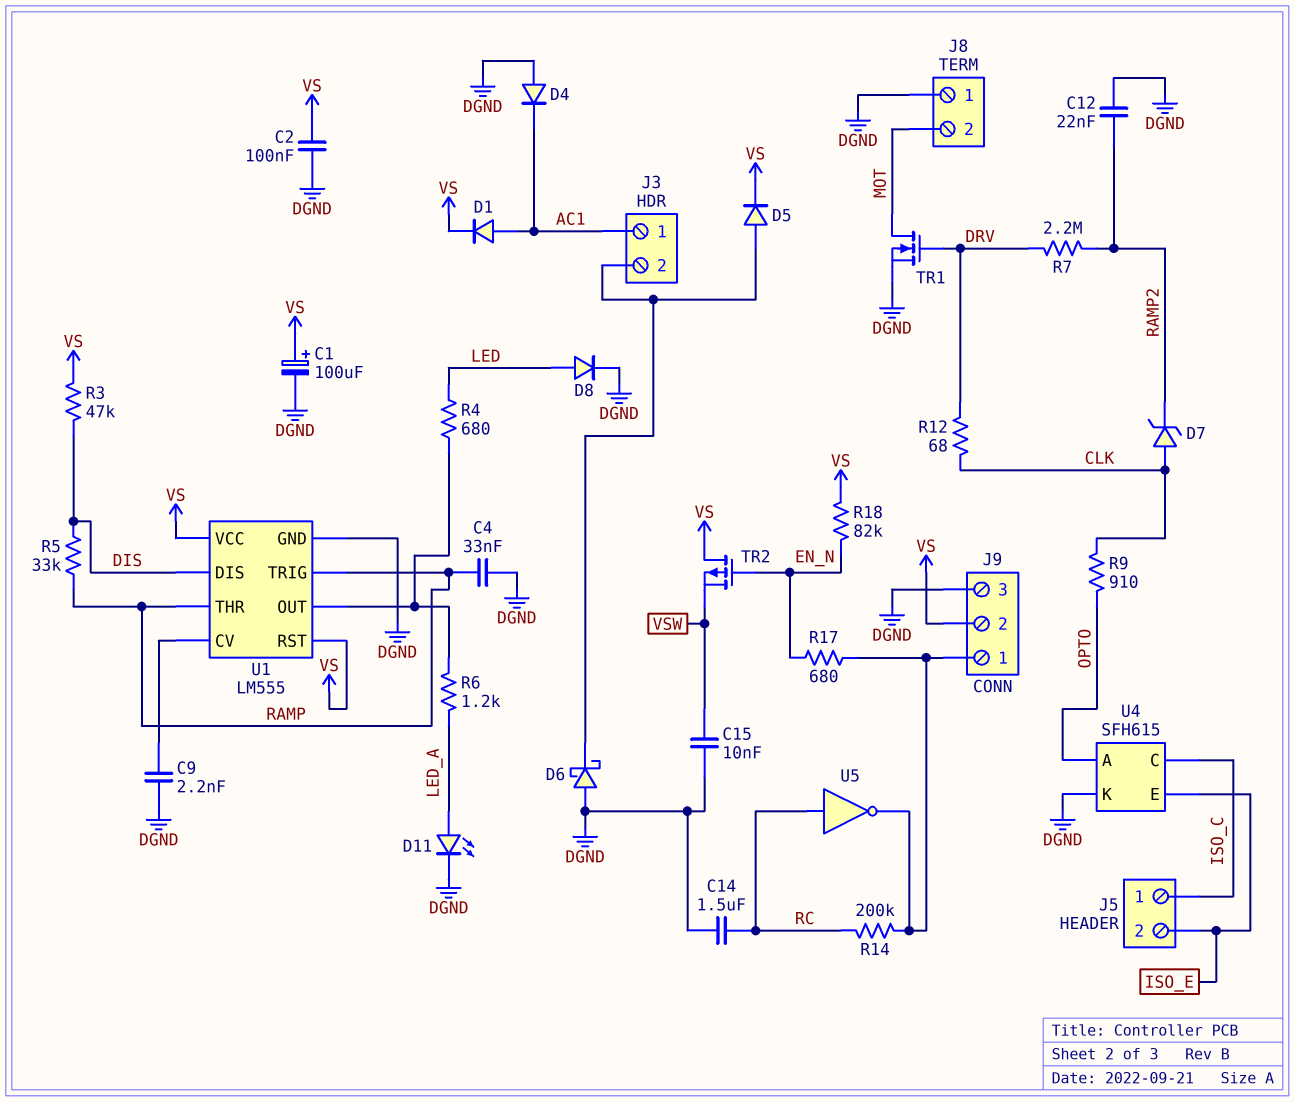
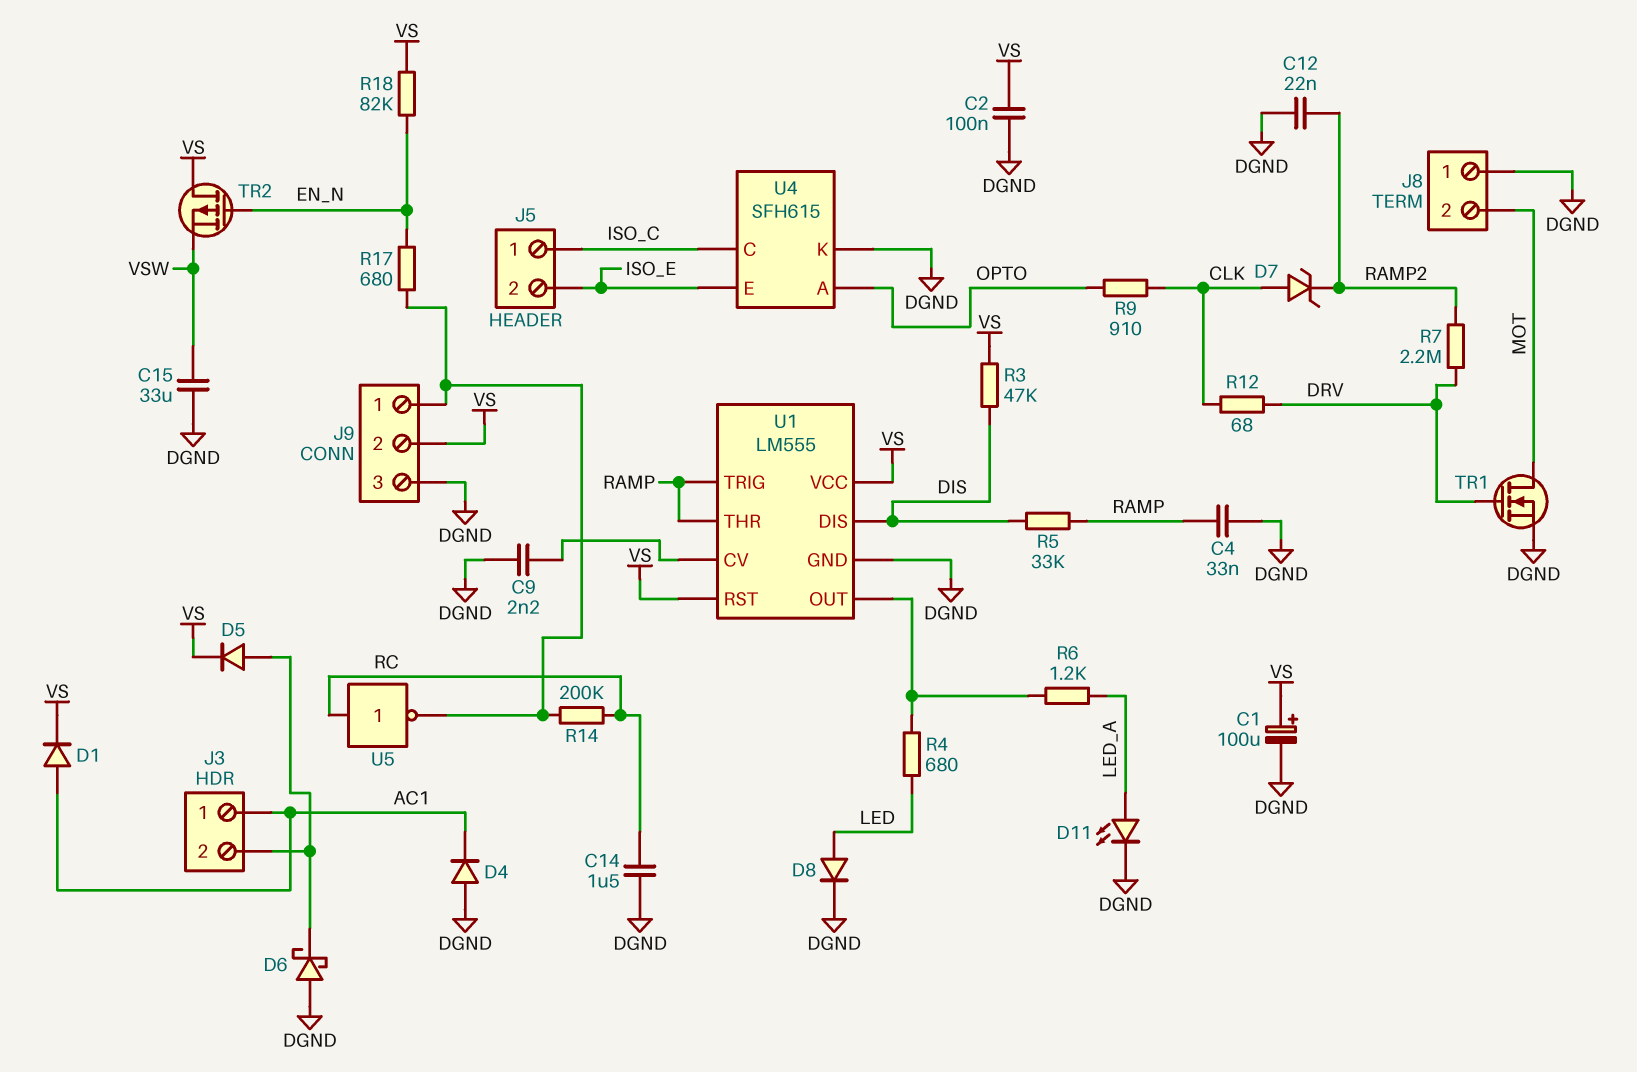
C15: 10nF (DGND, VSW) -> 33uF (DGND, VSW)

